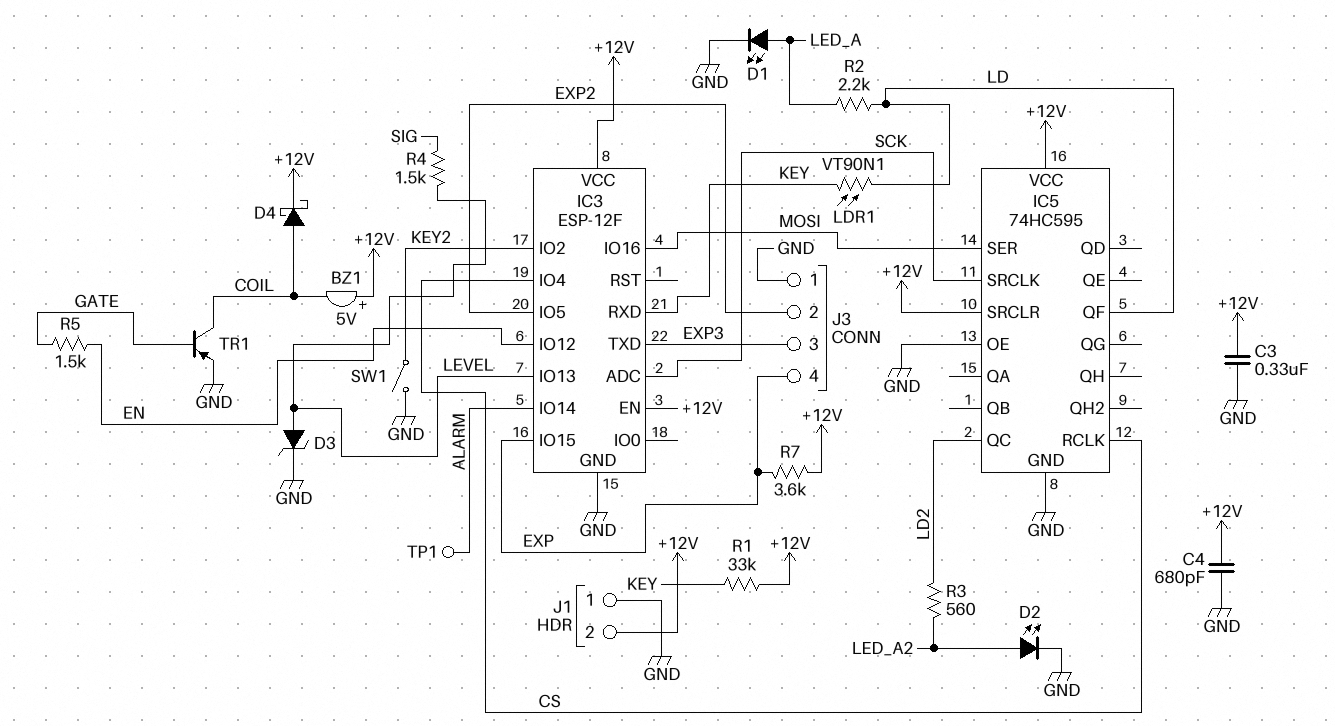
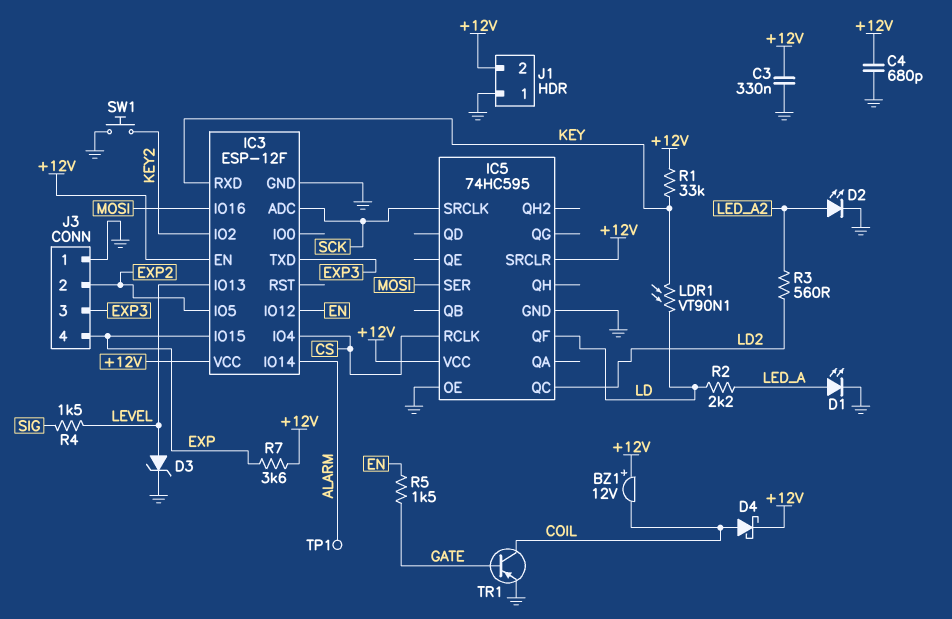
BZ1: buzzer 5V (plus +12V, minus COIL) -> buzzer 12V (plus +12V, minus COIL)
SW1: switch (GND, KEY2) -> button (GND, KEY2)

